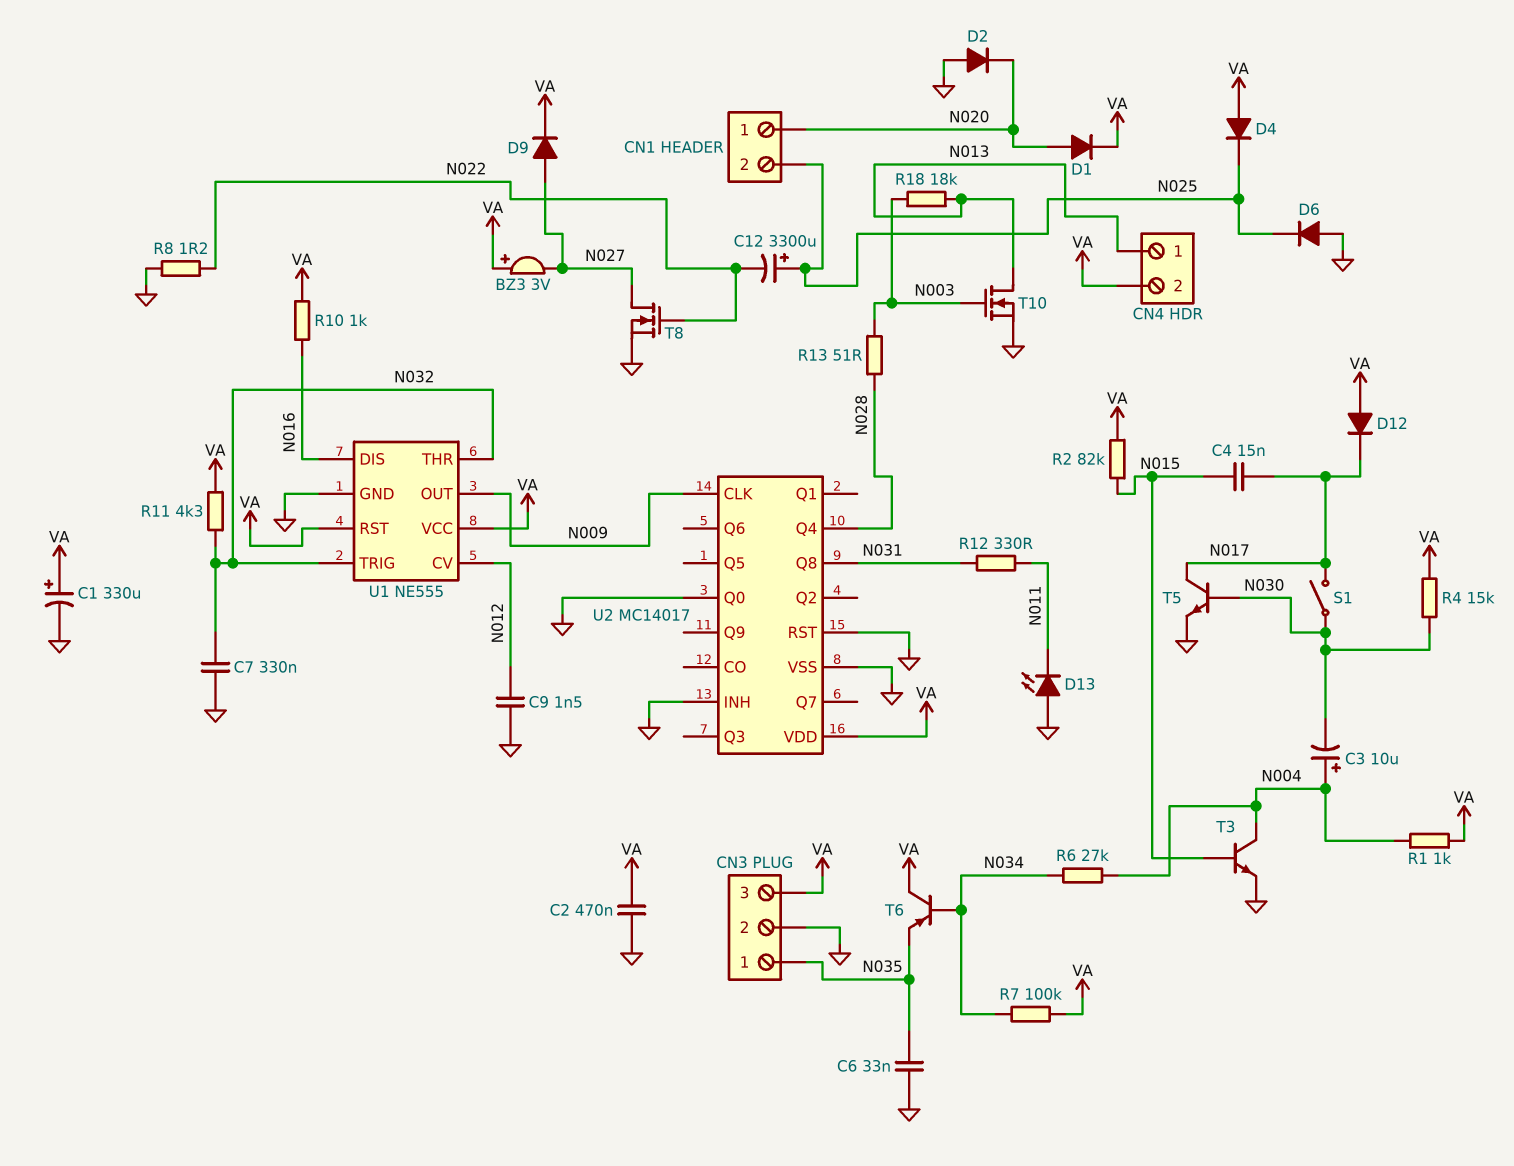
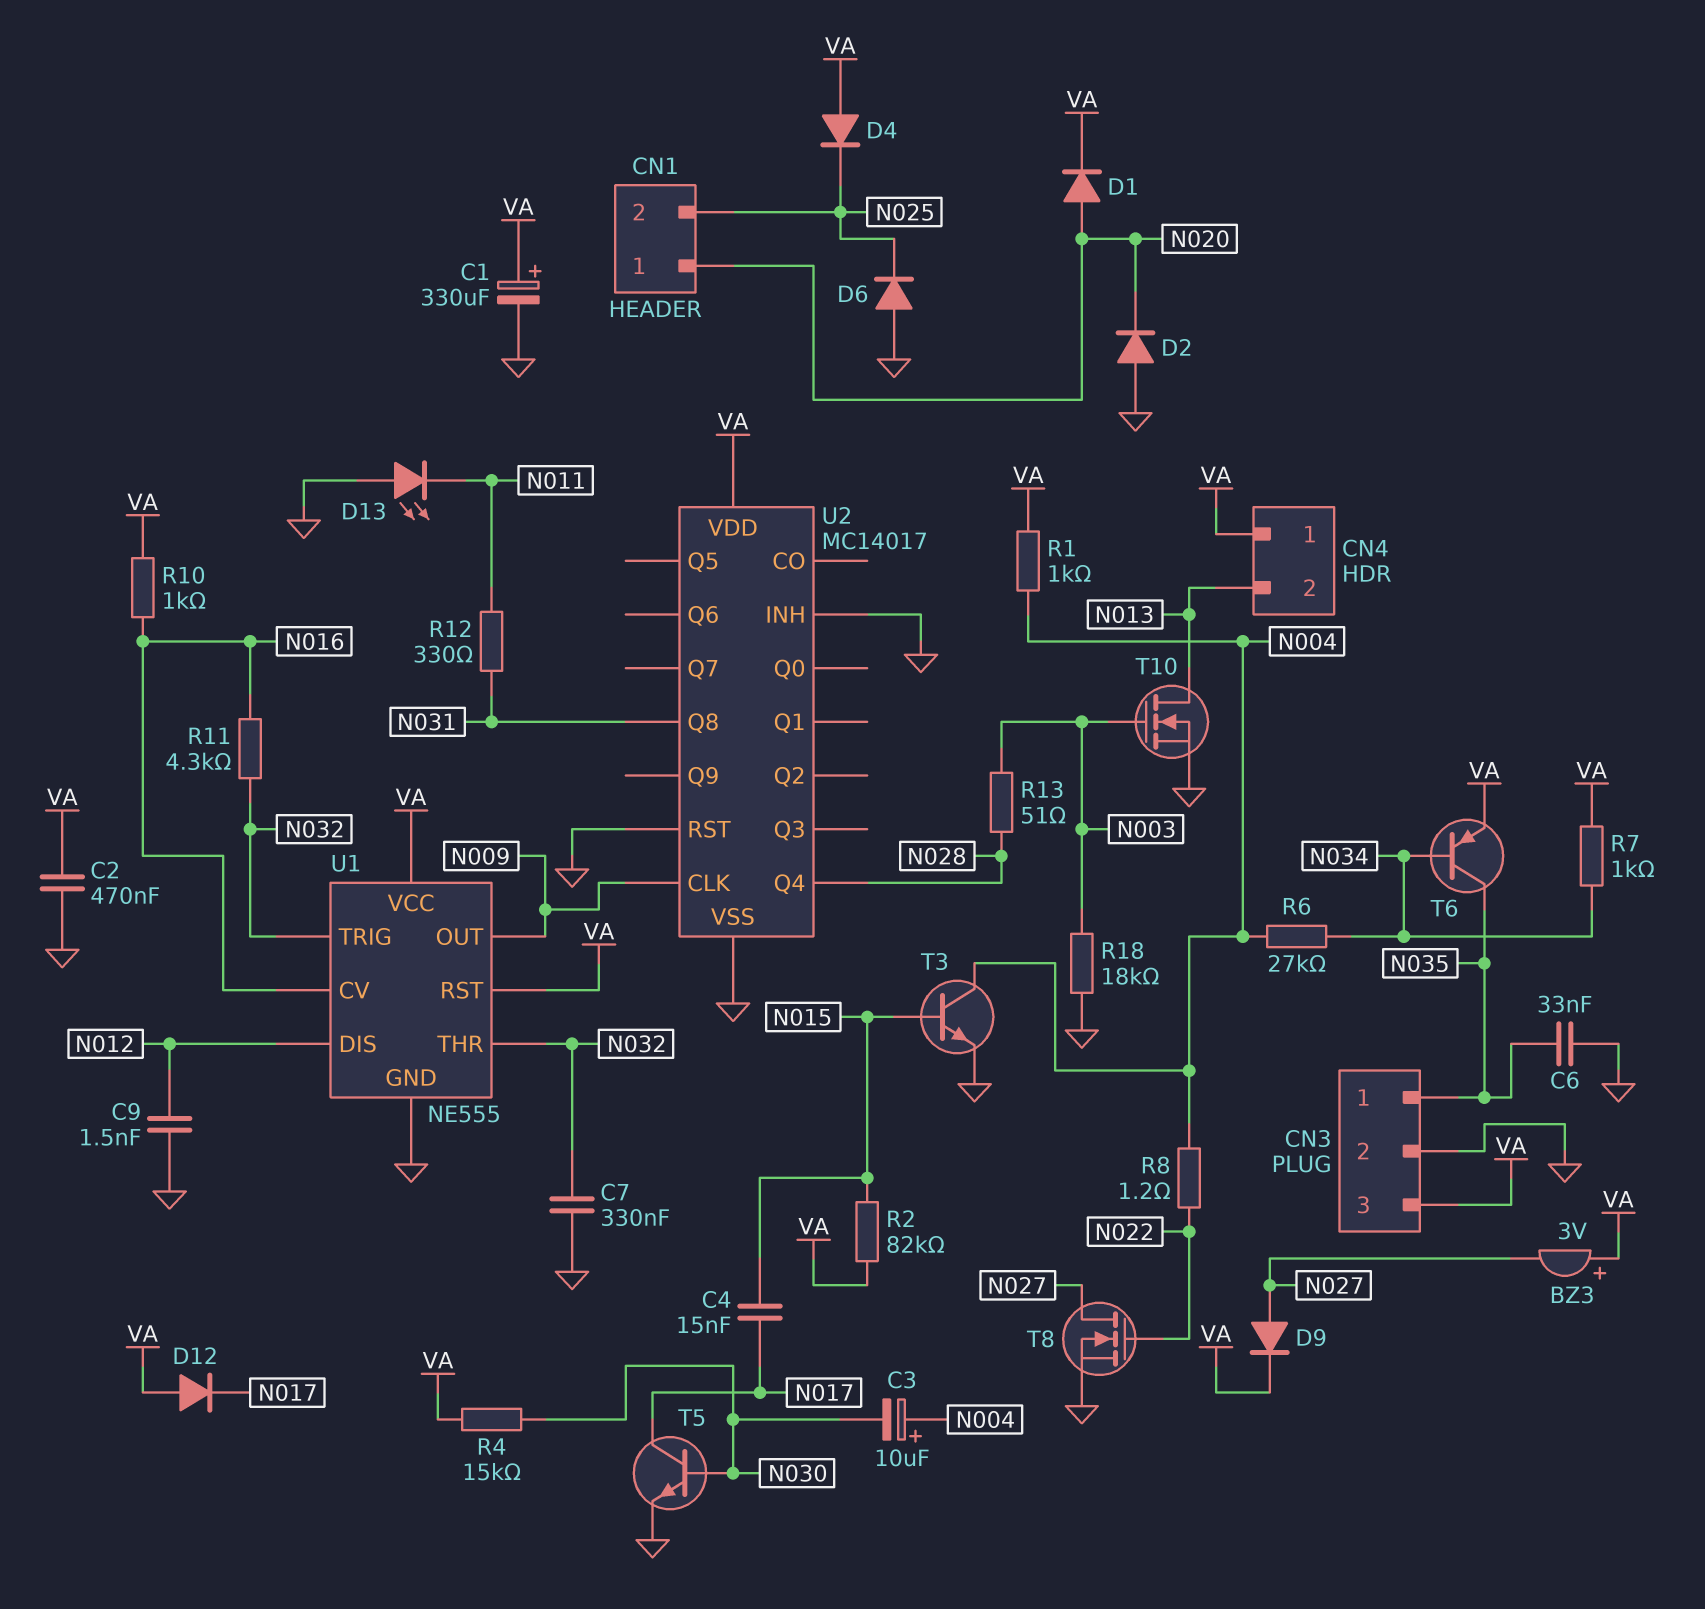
C12: 3300uF (plus N025, minus N022) -> none
CN4 pin 1: N013 -> VA
CN4 pin 2: VA -> N013
R7: 100k (N034, VA) -> 1k (N034, VA)
R8: 1.2 (GND, N022) -> 1.2 (N004, N022)
R11: 4.3k (N032, VA) -> 4.3k (N016, N032)
R18: 18k (N003, N013) -> 18k (GND, N003)
S1: switch (N017, N030) -> none
T6: PNP (B N034, C VA, E N035) -> PNP (B N034, C N035, E VA)
U1 pin CV: N012 -> N016
U1 pin DIS: N016 -> N012
U2 pin Q0: GND -> none

